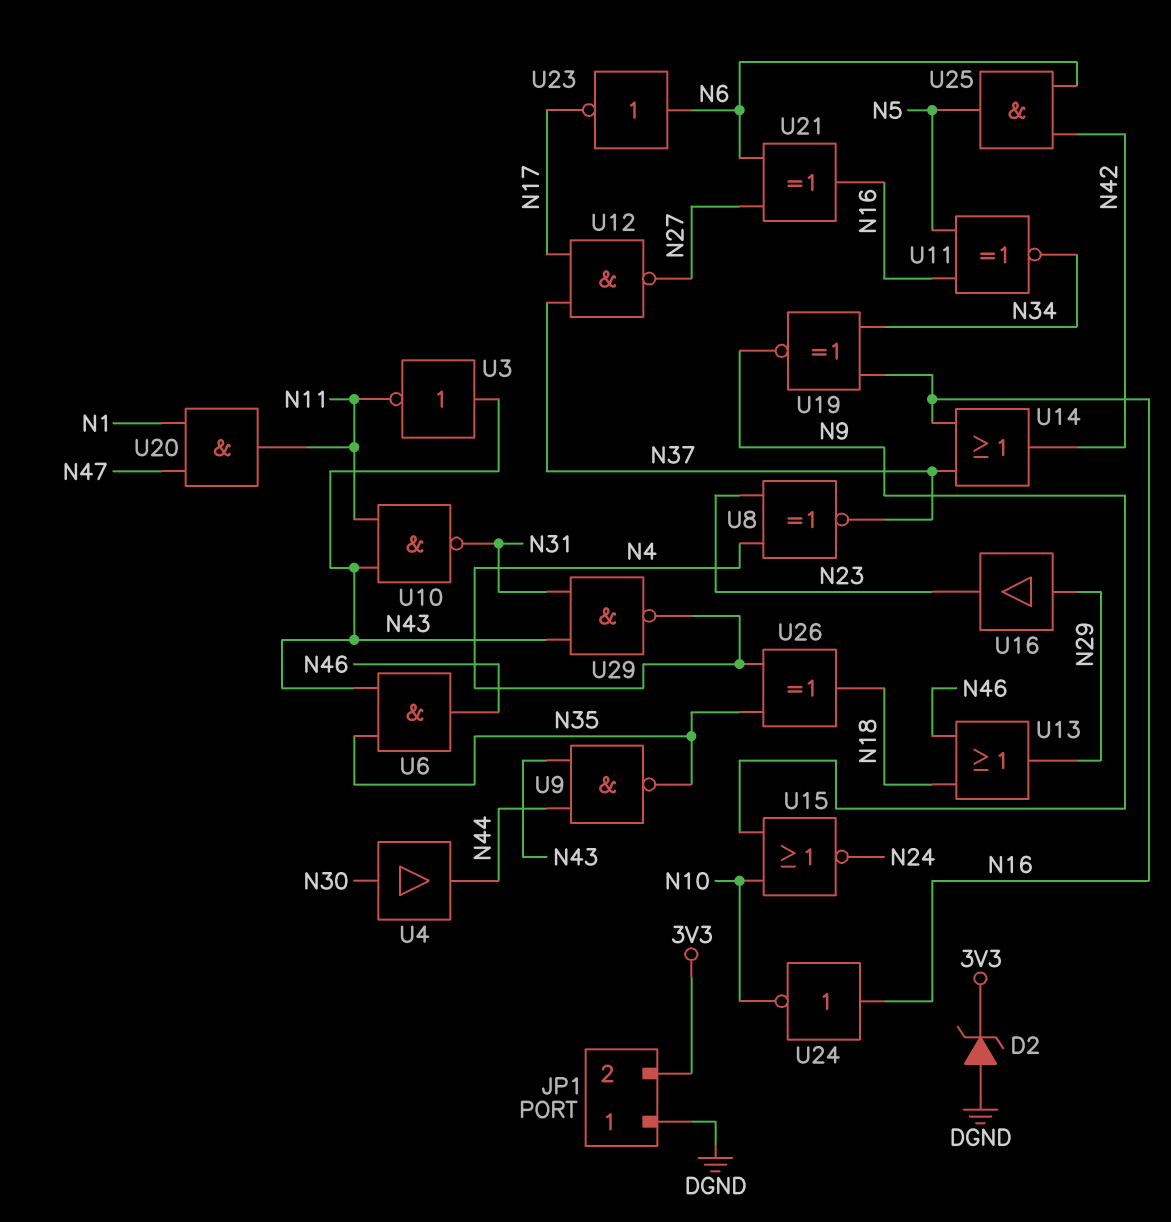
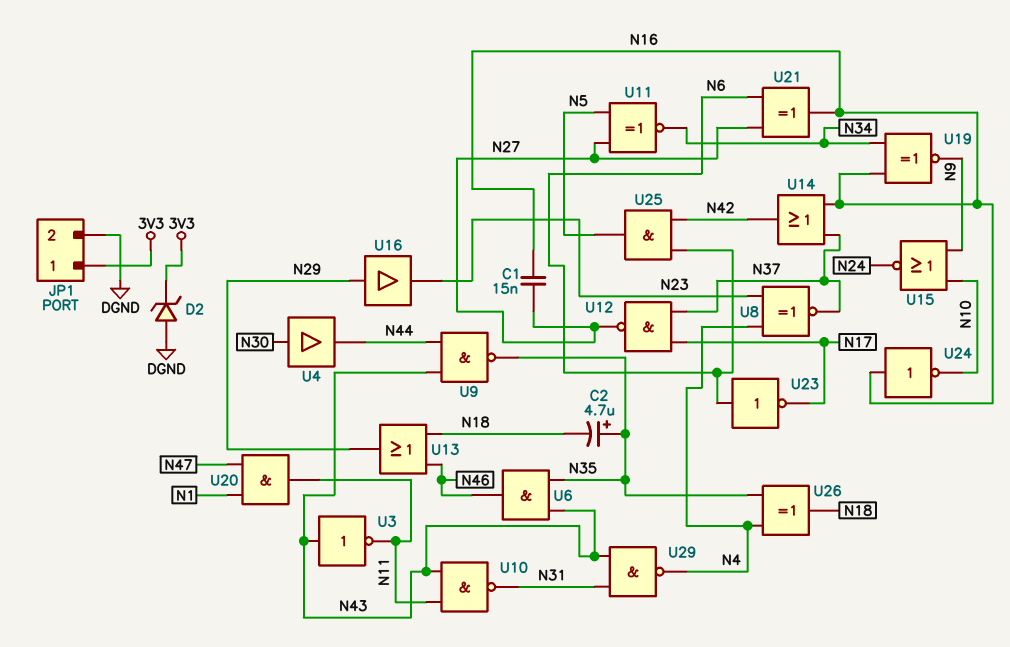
C1: none -> 15nF (N16, N27)
C2: none -> 4.7uF (plus N35, minus N18)
JP1 pin 1: DGND -> 3V3
JP1 pin 2: 3V3 -> DGND
U11: XNOR (in N5, in N16, out N34) -> XNOR (in N5, in N27, out N34)

